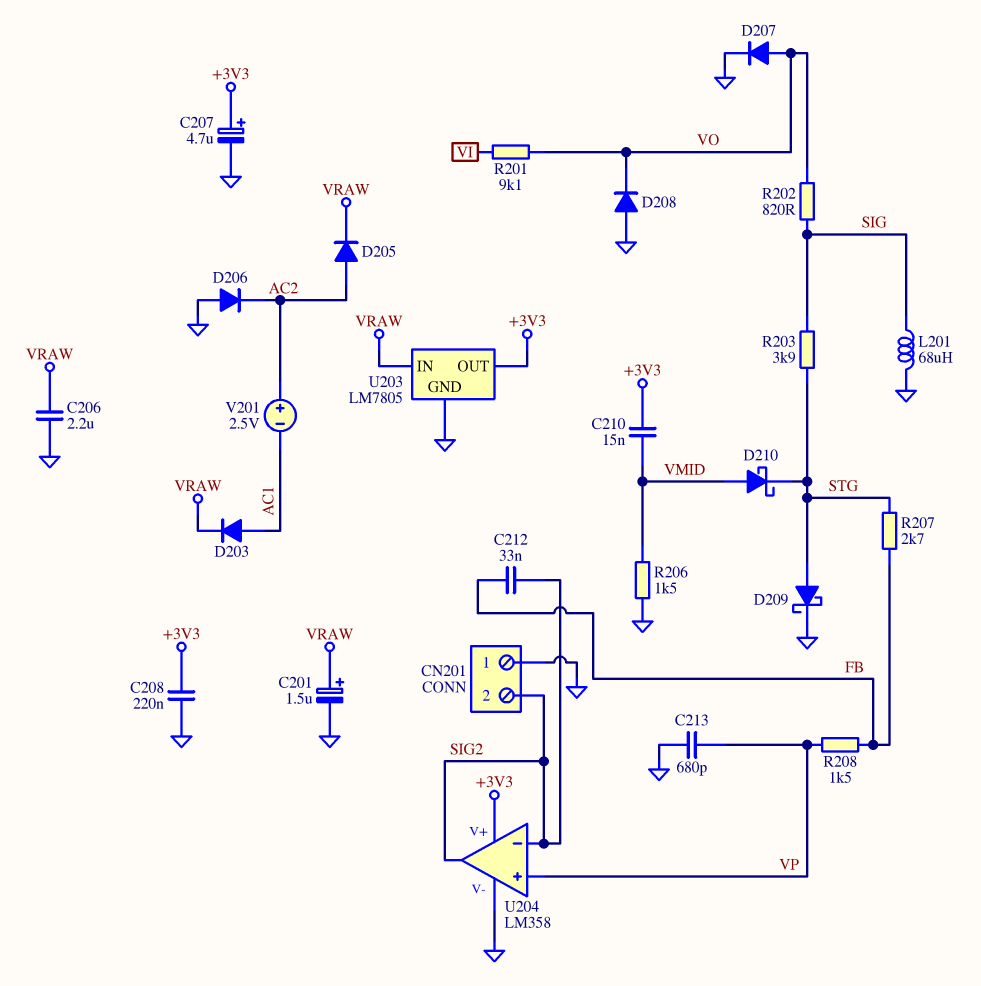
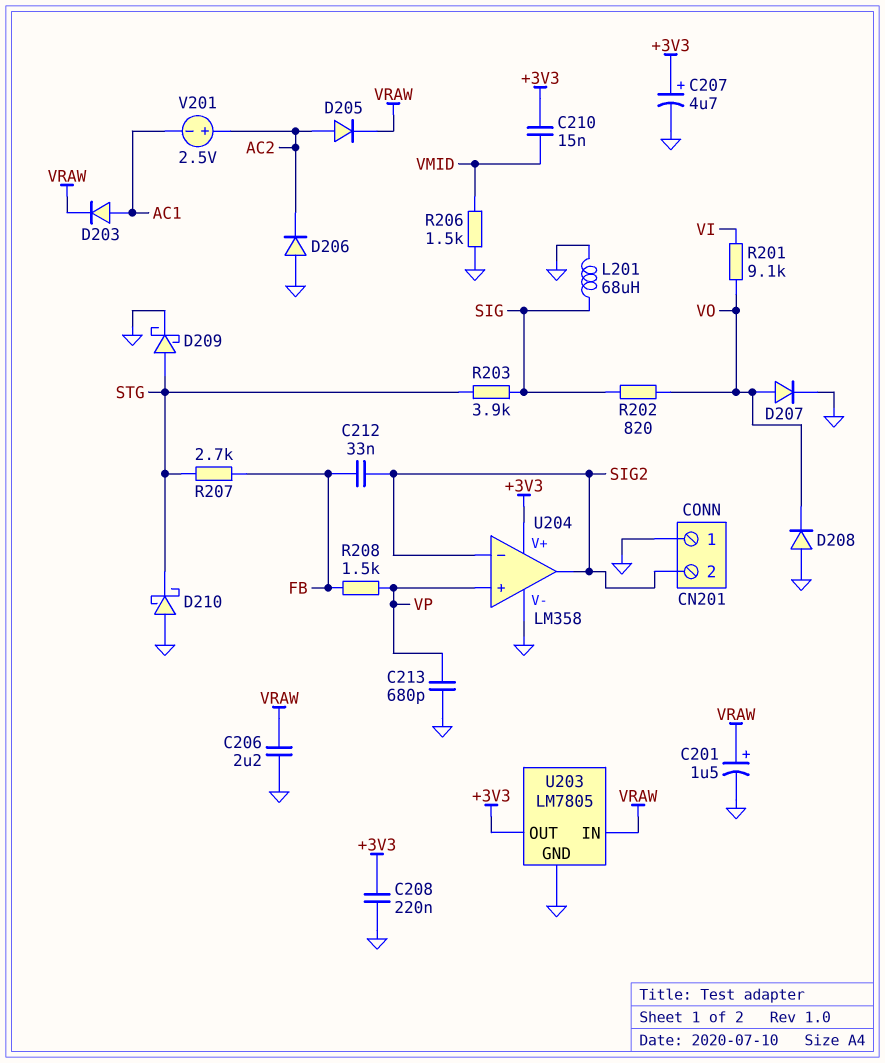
D210: schottky (A VMID, K STG) -> schottky (A GND, K STG)

